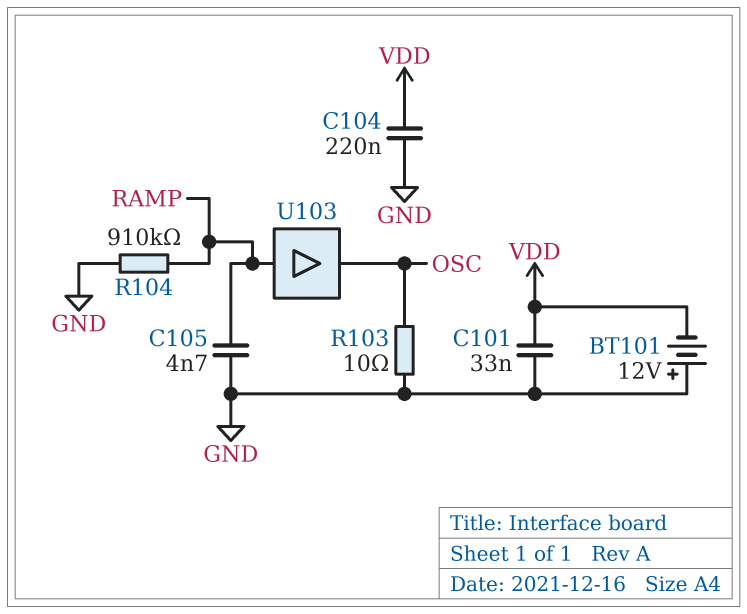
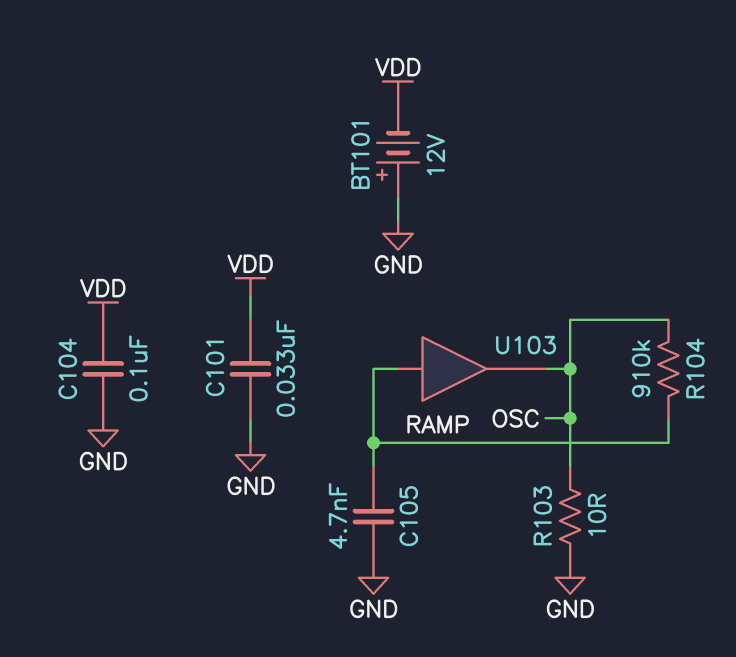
C104: 220nF (GND, VDD) -> 100nF (GND, VDD)
R104: 910k (GND, RAMP) -> 910k (OSC, RAMP)

